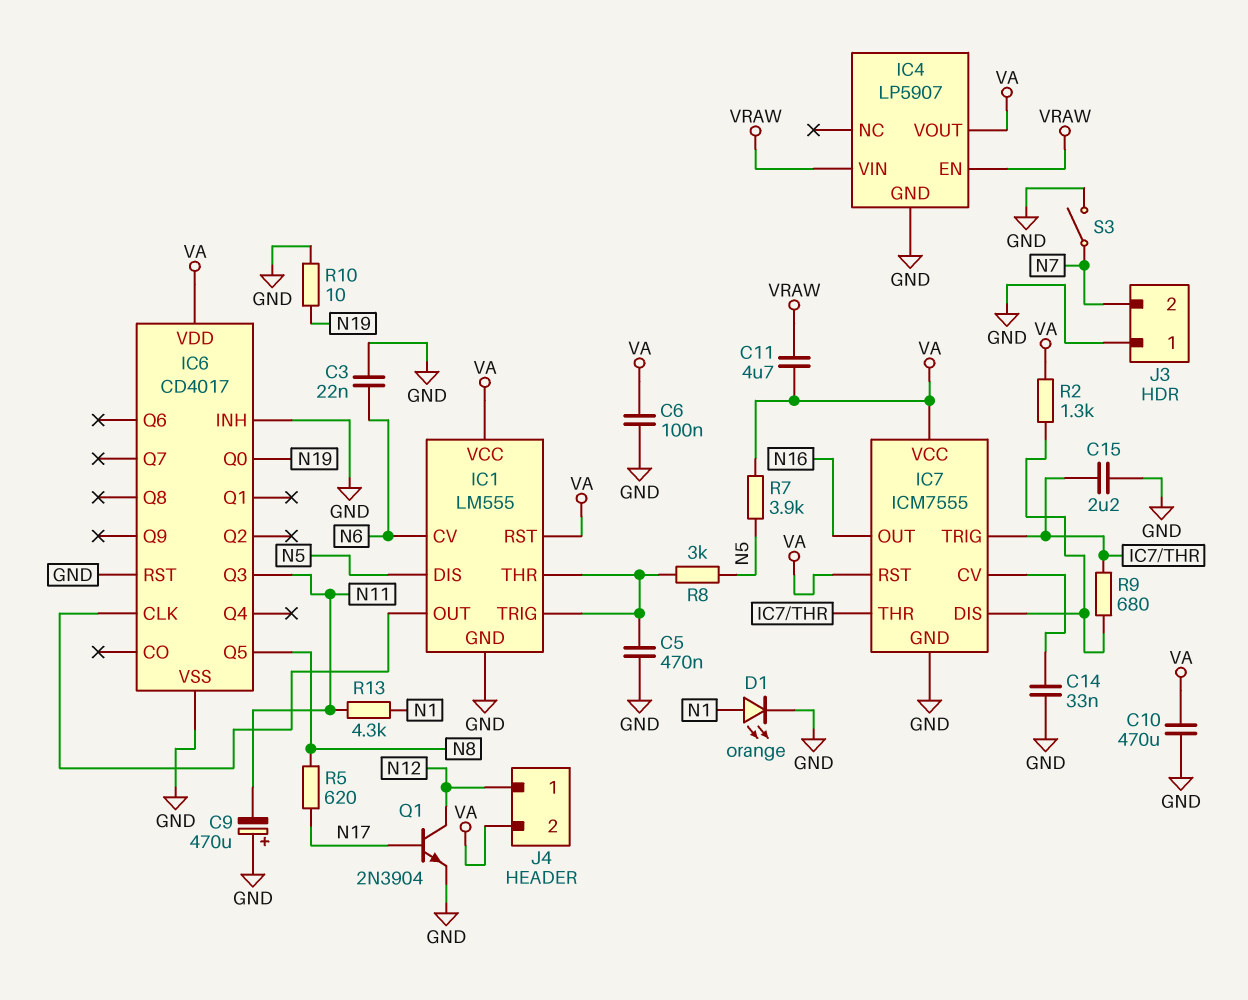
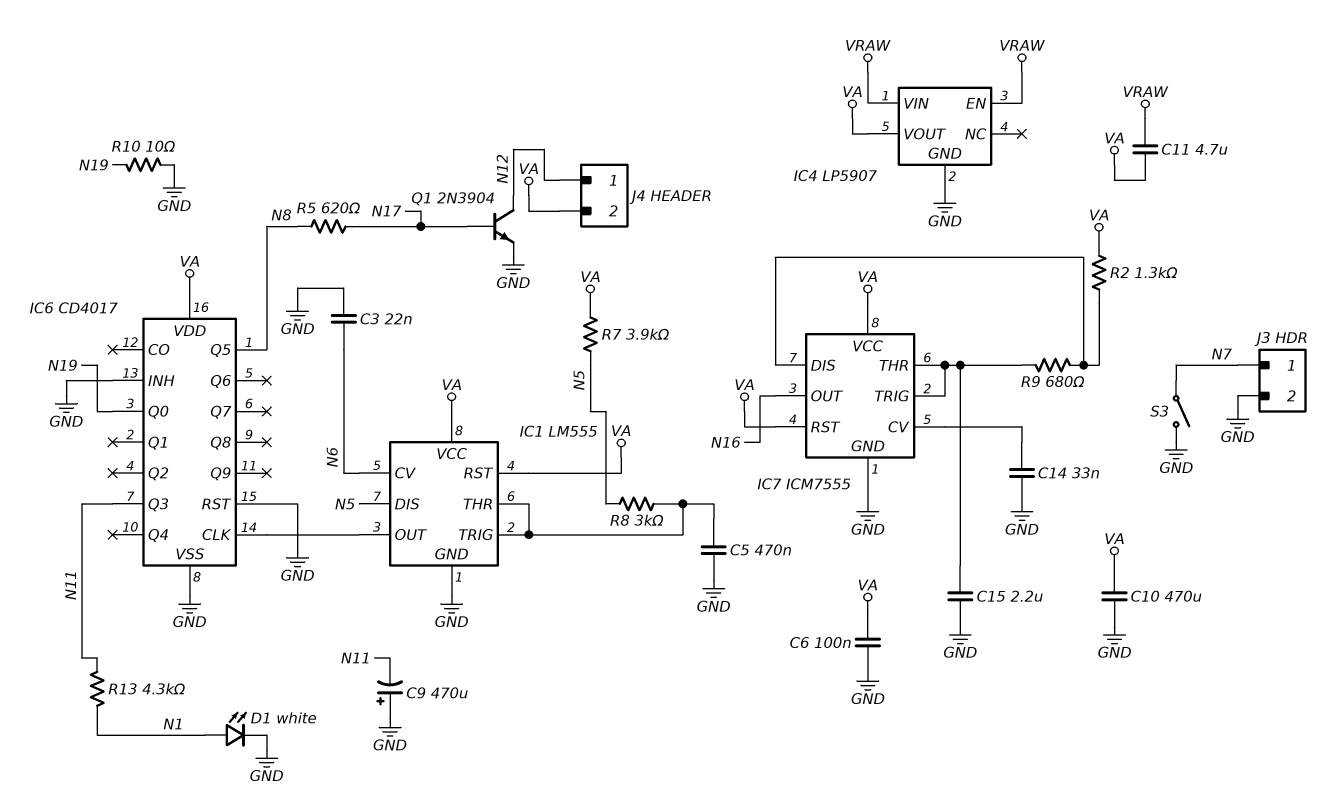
D1: LED orange (A N1, K GND) -> LED white (A N1, K GND)
J3 pin 1: GND -> N7
J3 pin 2: N7 -> GND

